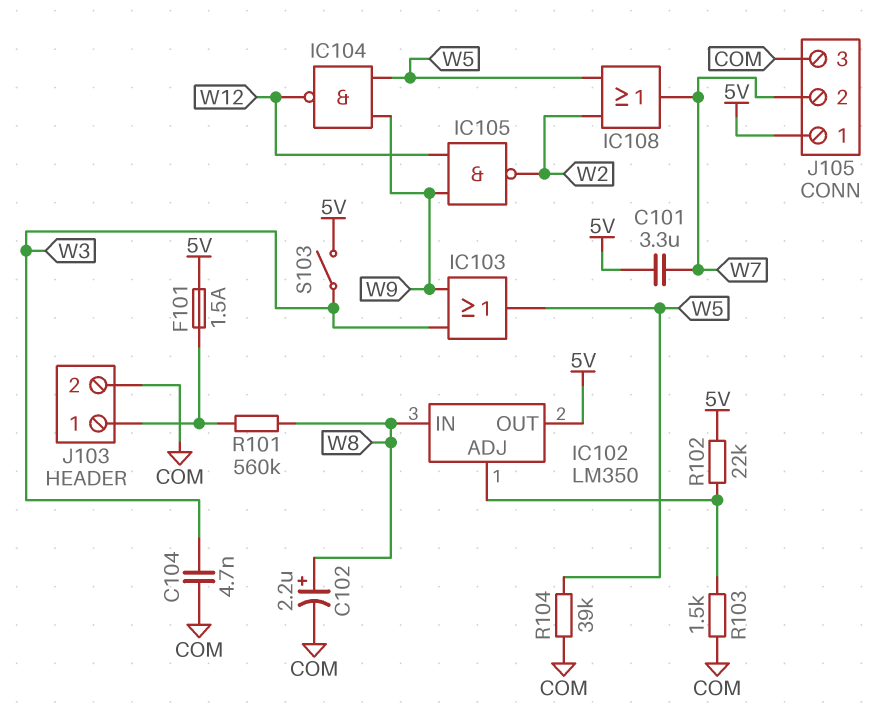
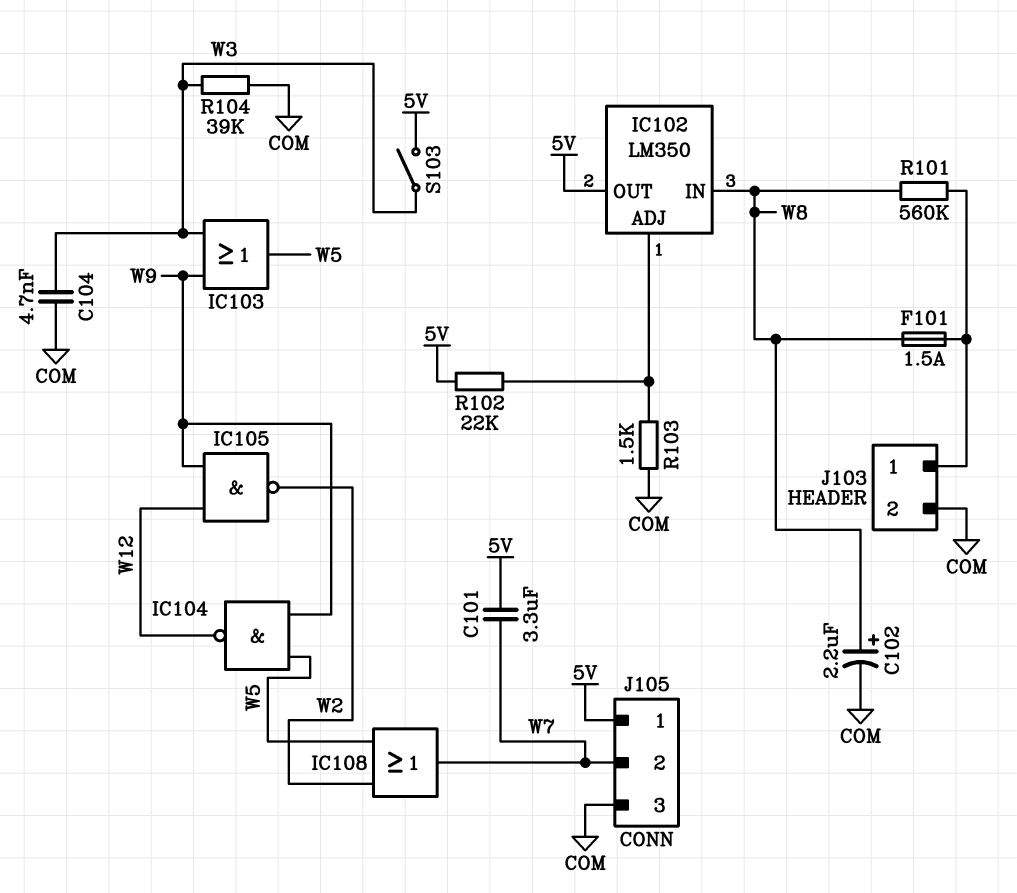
F101: 1.5A (5V, J103/1) -> 1.5A (J103/1, W8)
R104: 39k (COM, W5) -> 39k (COM, W3)

